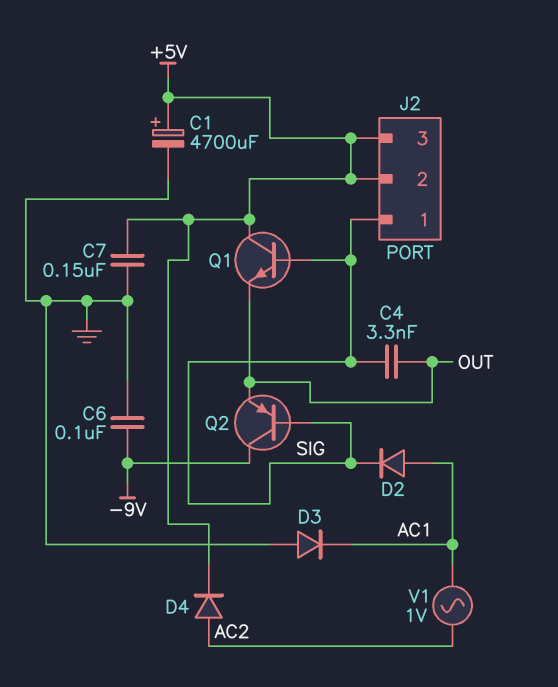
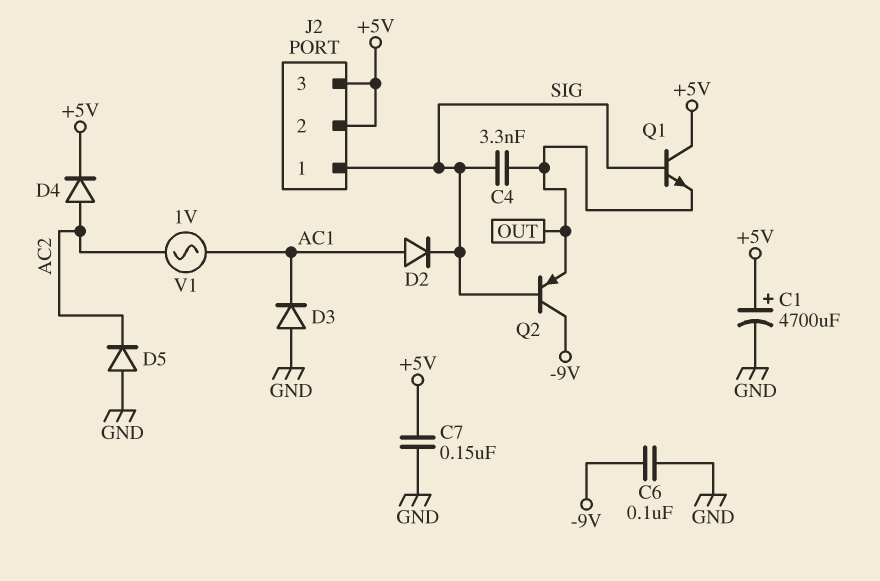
D5: none -> diode (A GND, K AC2)

